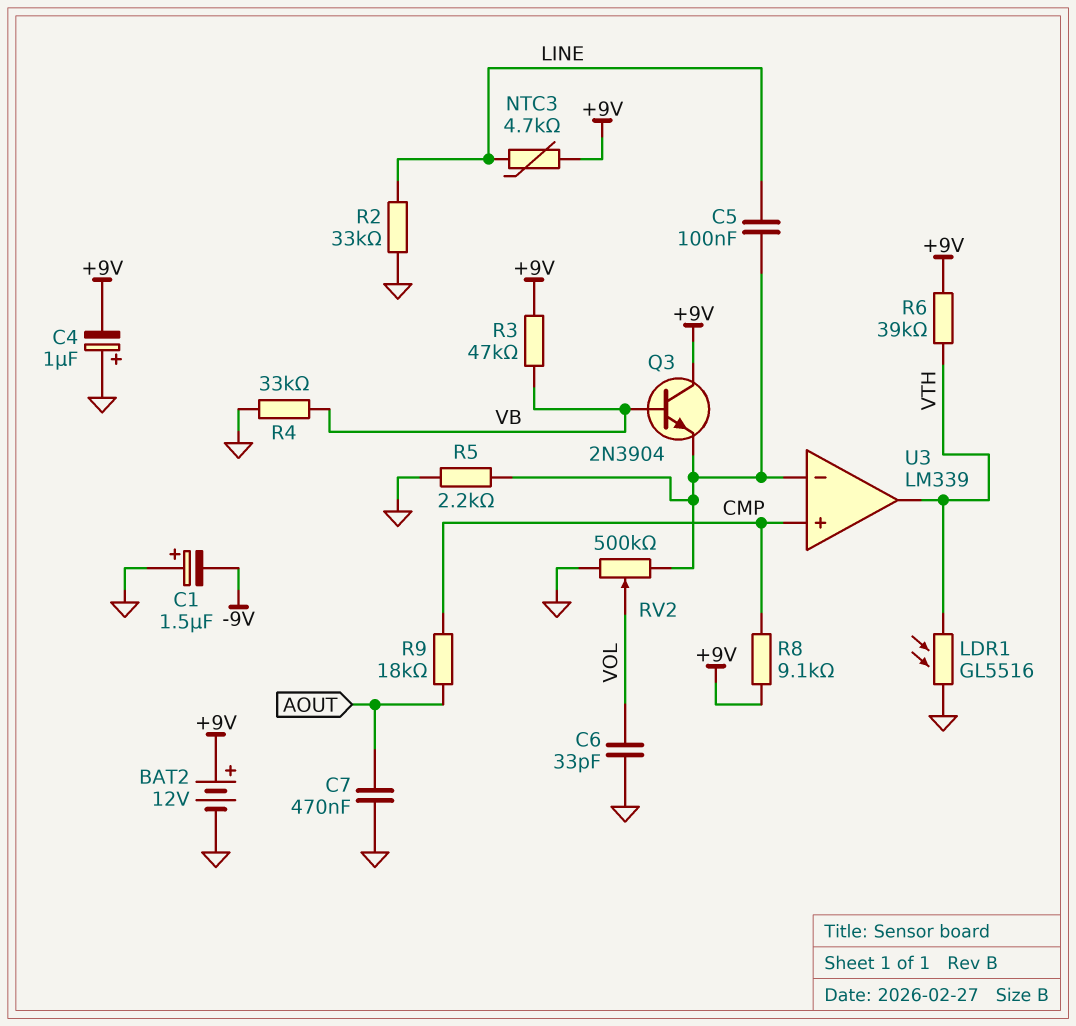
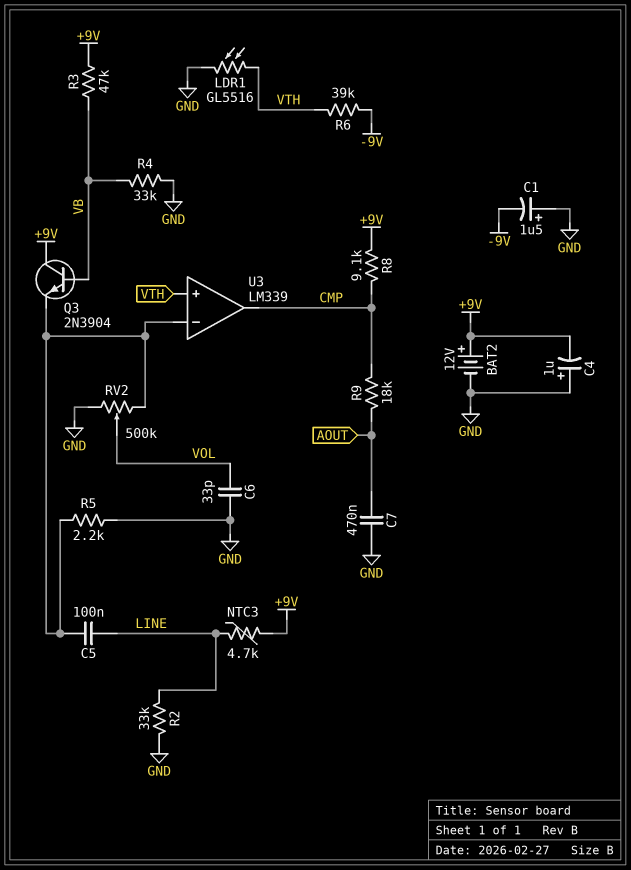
R6: 39k (+9V, VTH) -> 39k (-9V, VTH)
U3 pin in+: CMP -> VTH
U3 pin out: VTH -> CMP

